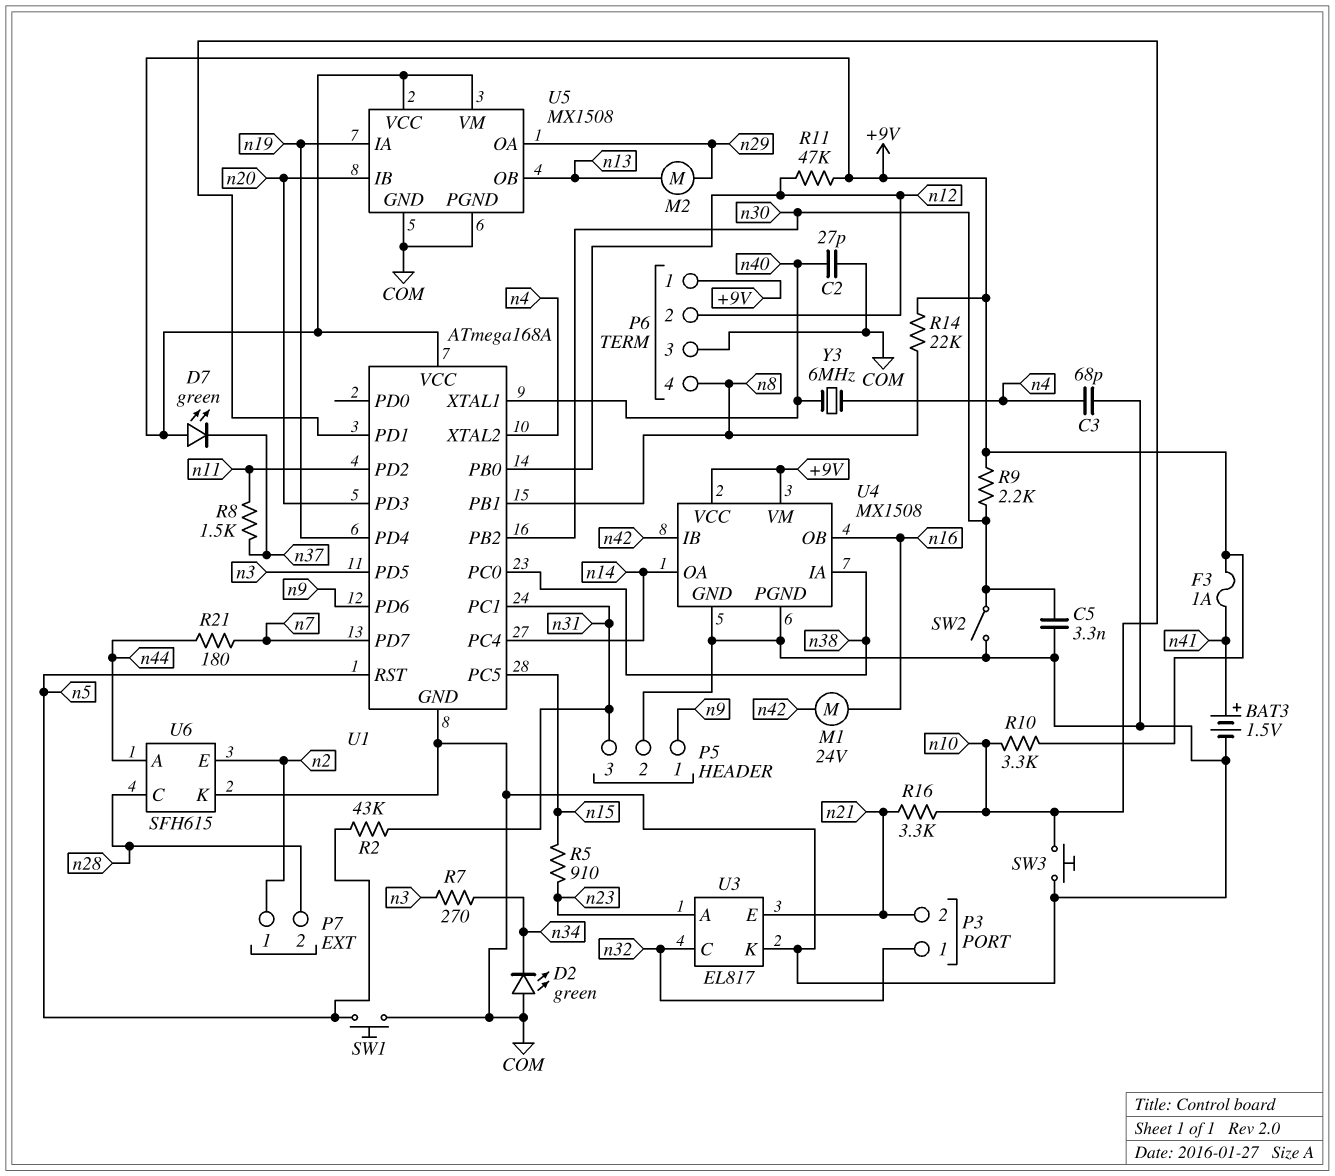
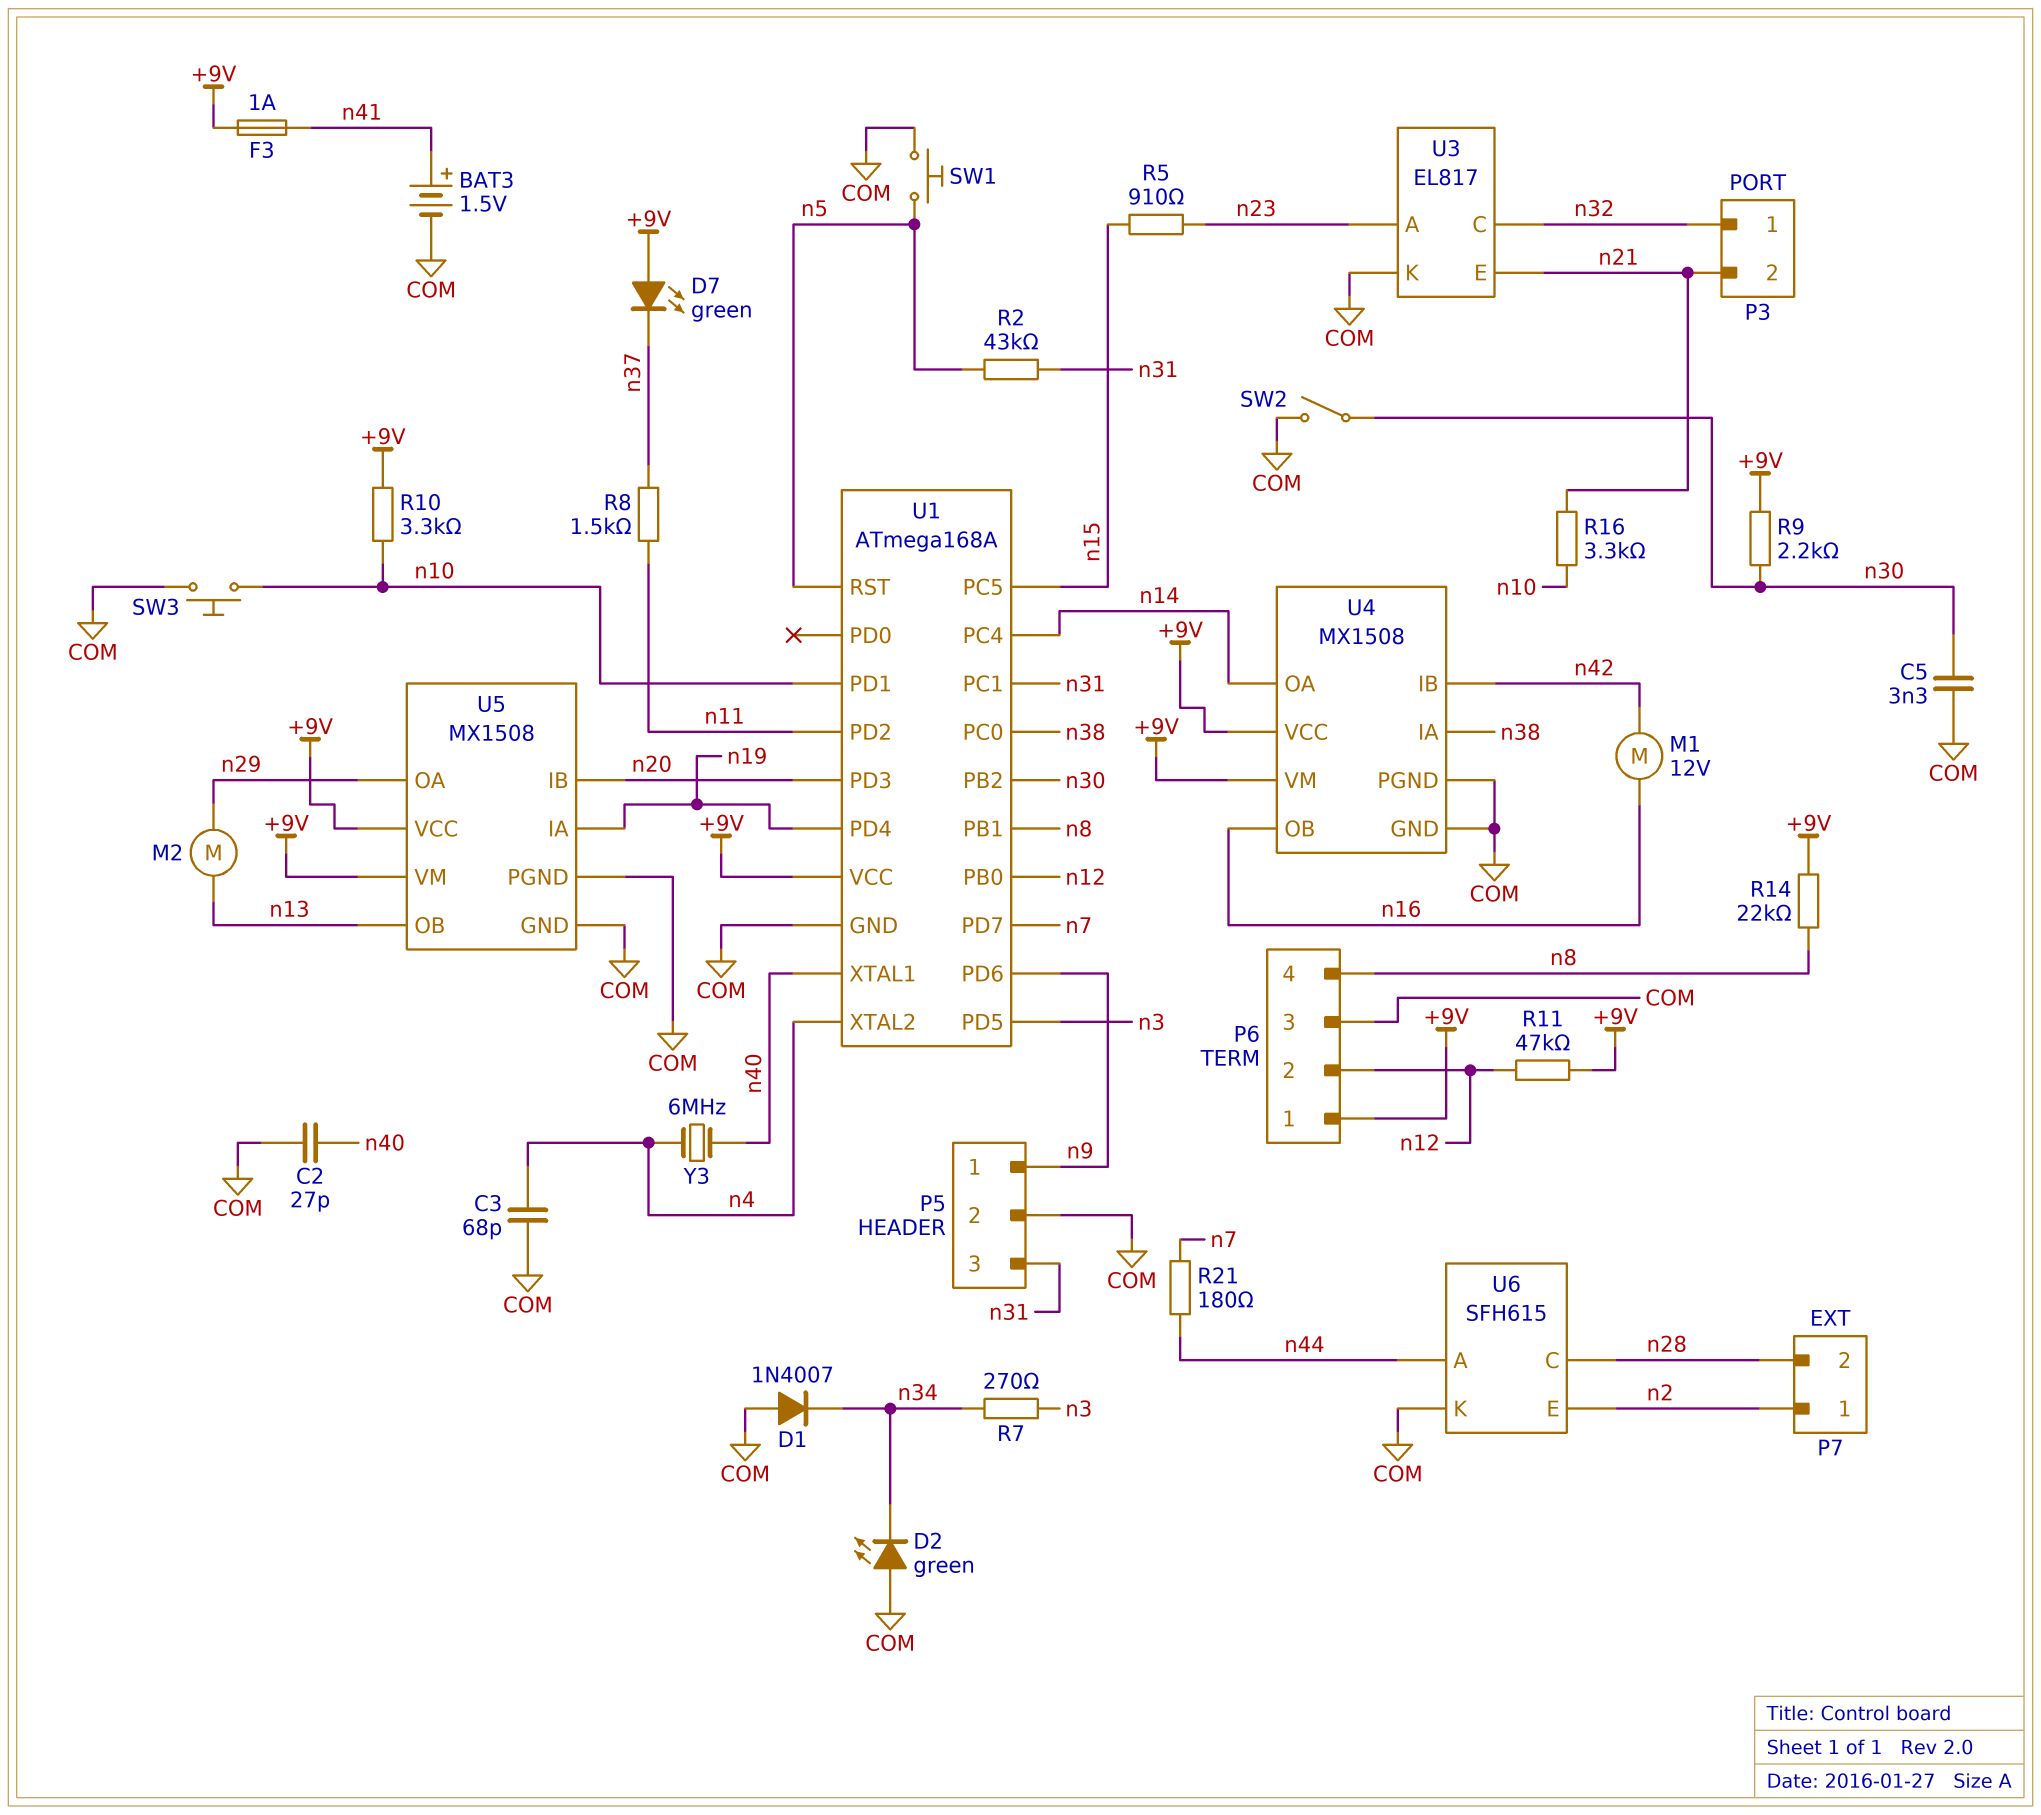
D1: none -> diode 1N4007 (A COM, K n34)
M1: motor 24V (n16, n42) -> motor 12V (n16, n42)

